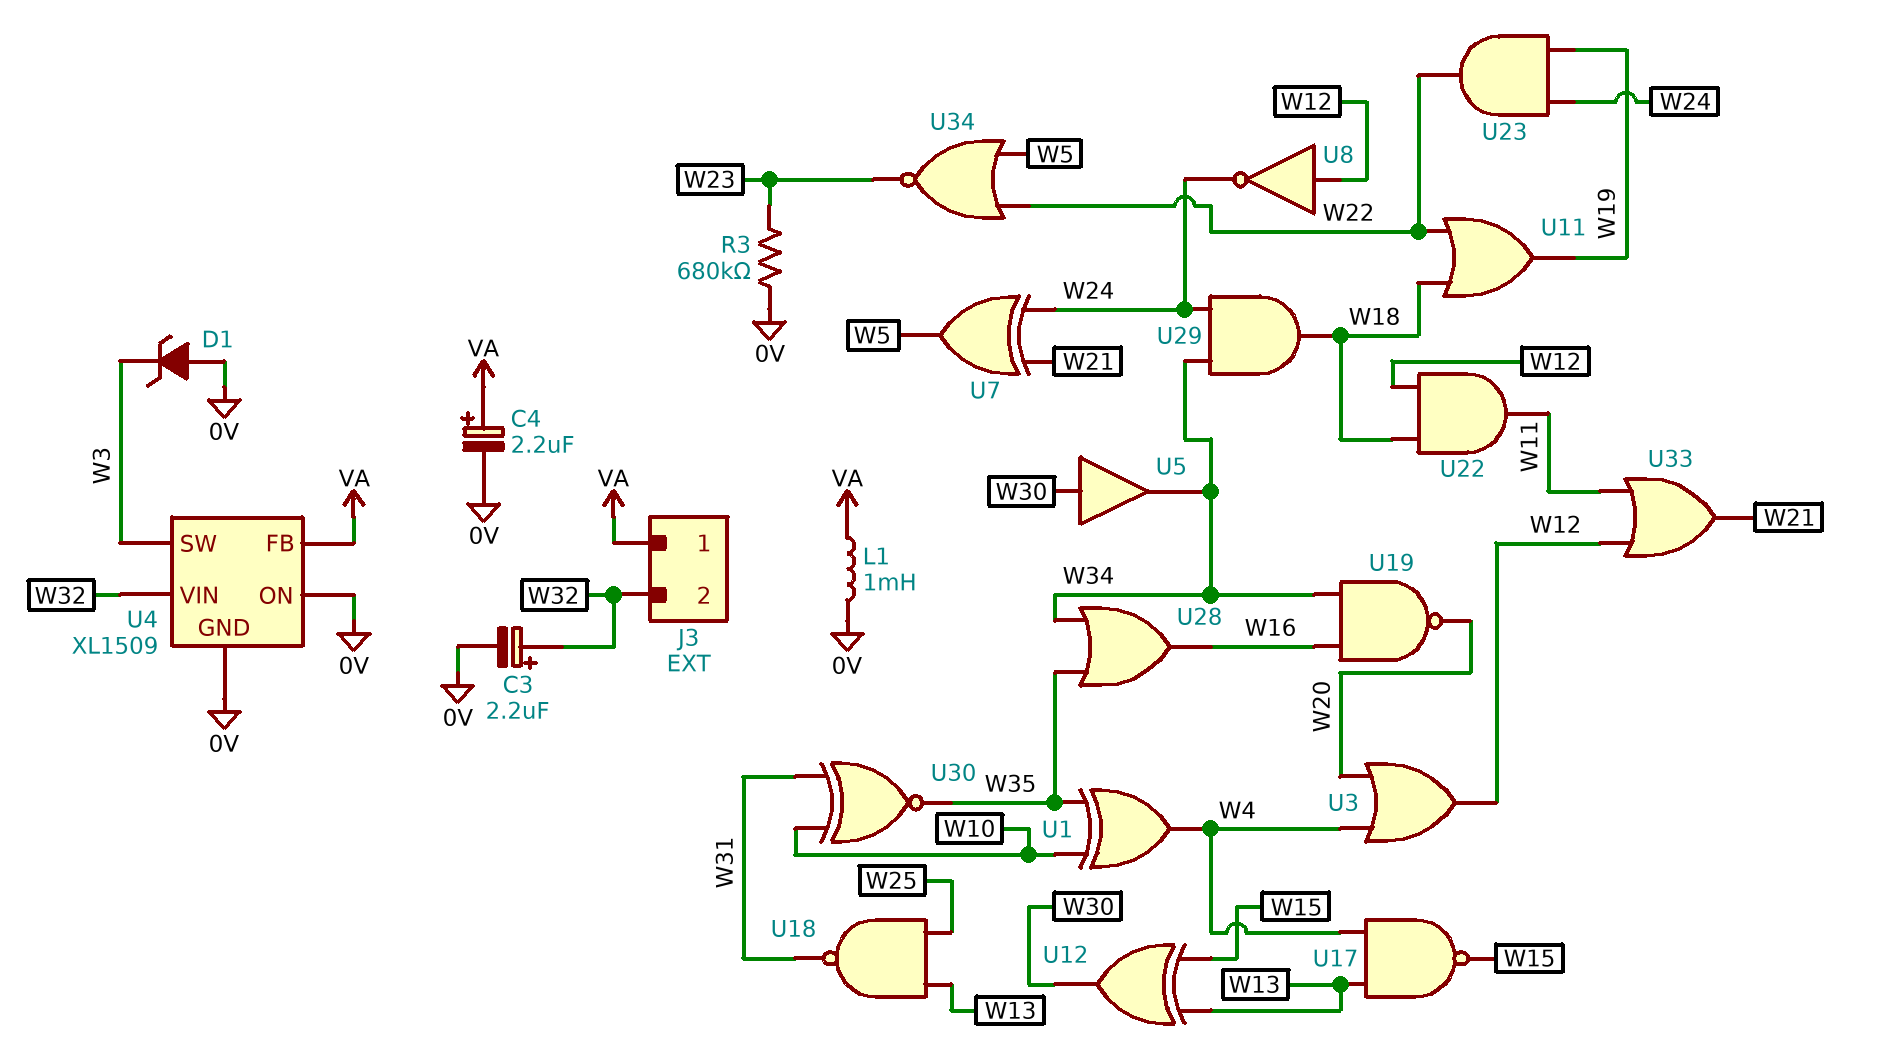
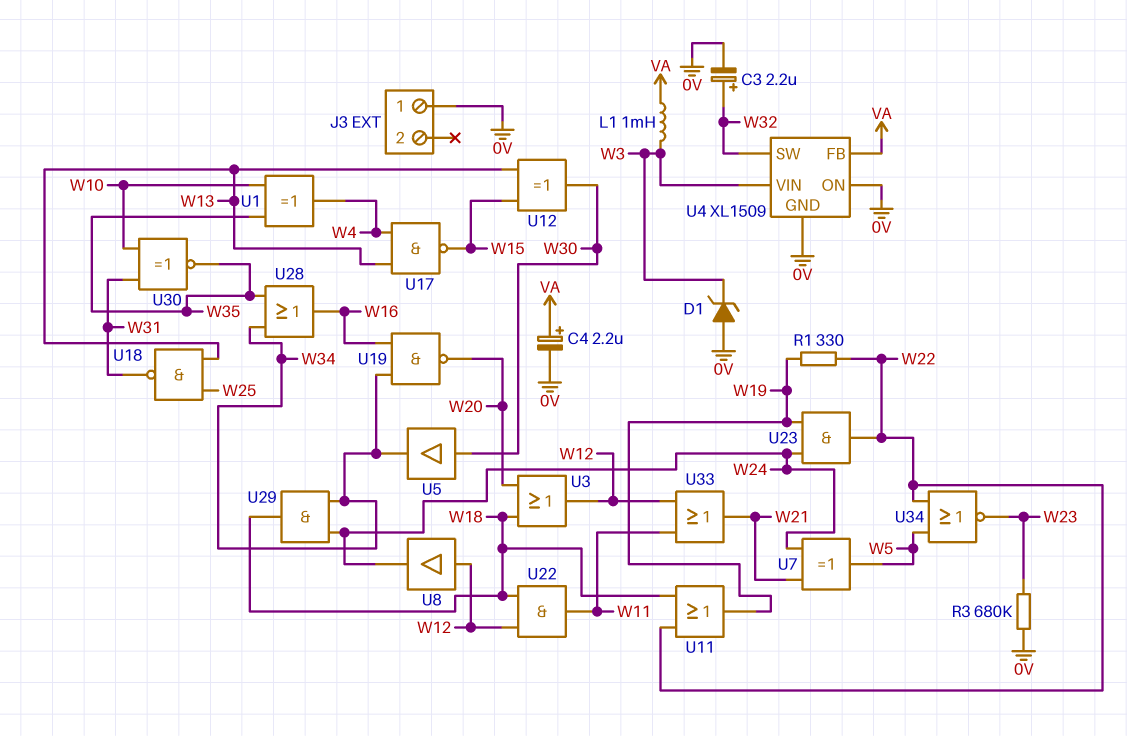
J3 pin 1: VA -> 0V
J3 pin 2: W32 -> none
L1: 1mH (0V, VA) -> 1mH (VA, W3)
R1: none -> 330 (W19, W22)
U3: OR (in W4, in W20, out W12) -> OR (in W18, in W20, out W12)
U4 pin SW: W3 -> W32
U4 pin VIN: W32 -> W3
U8: NOT (in W12, out W24) -> buffer (in W12, out W24)

